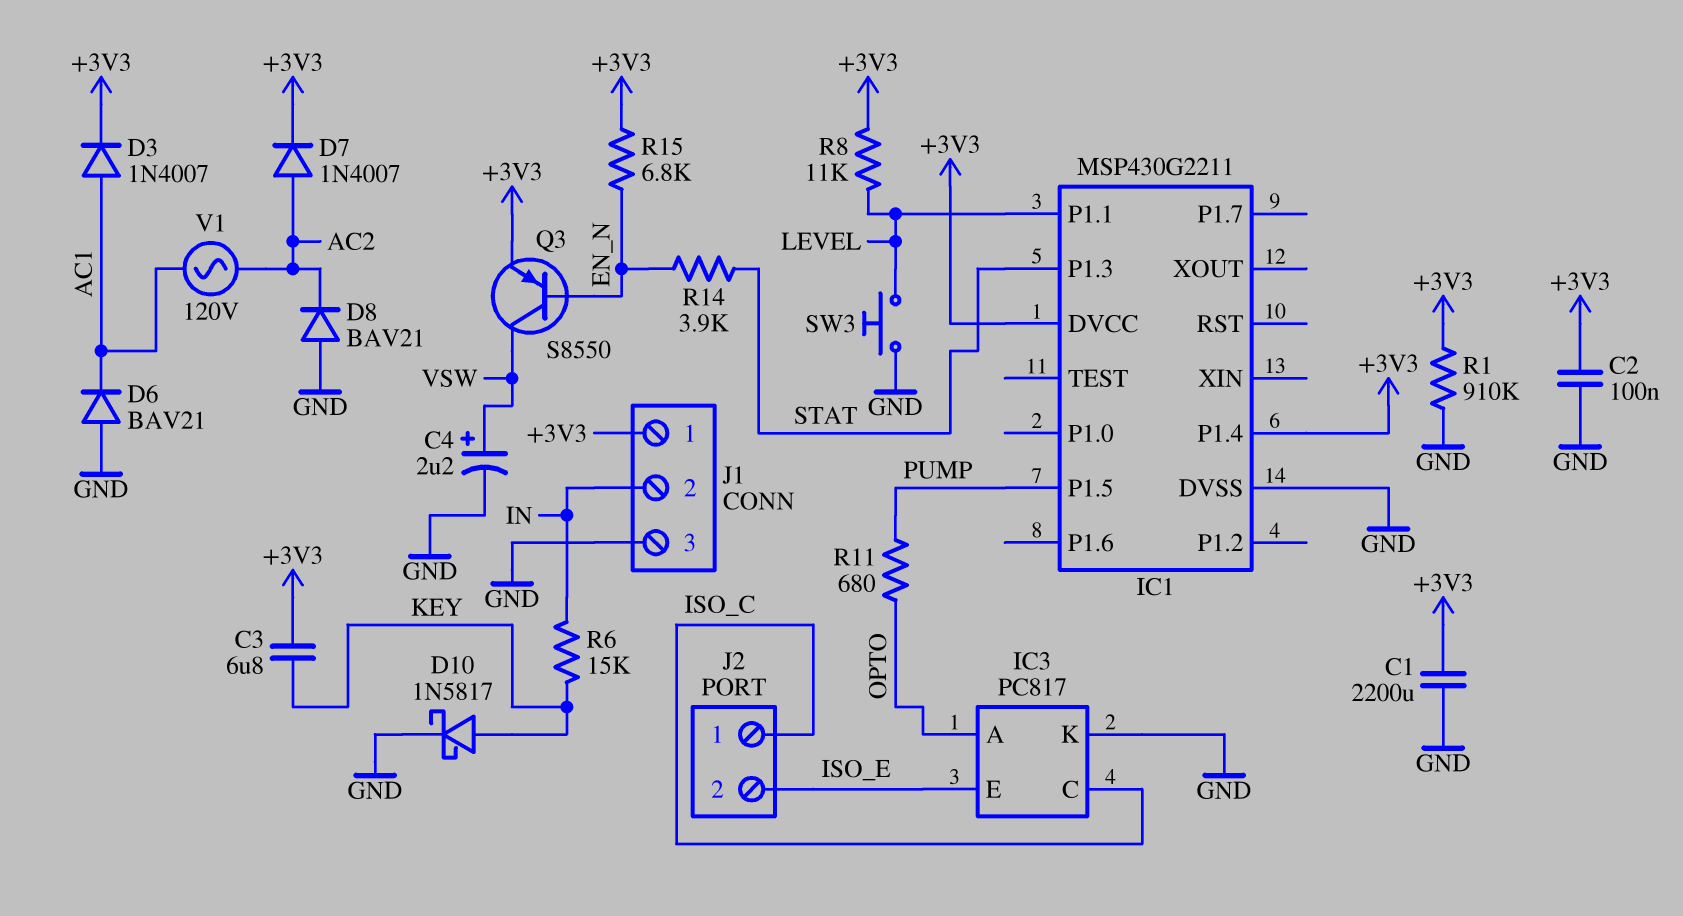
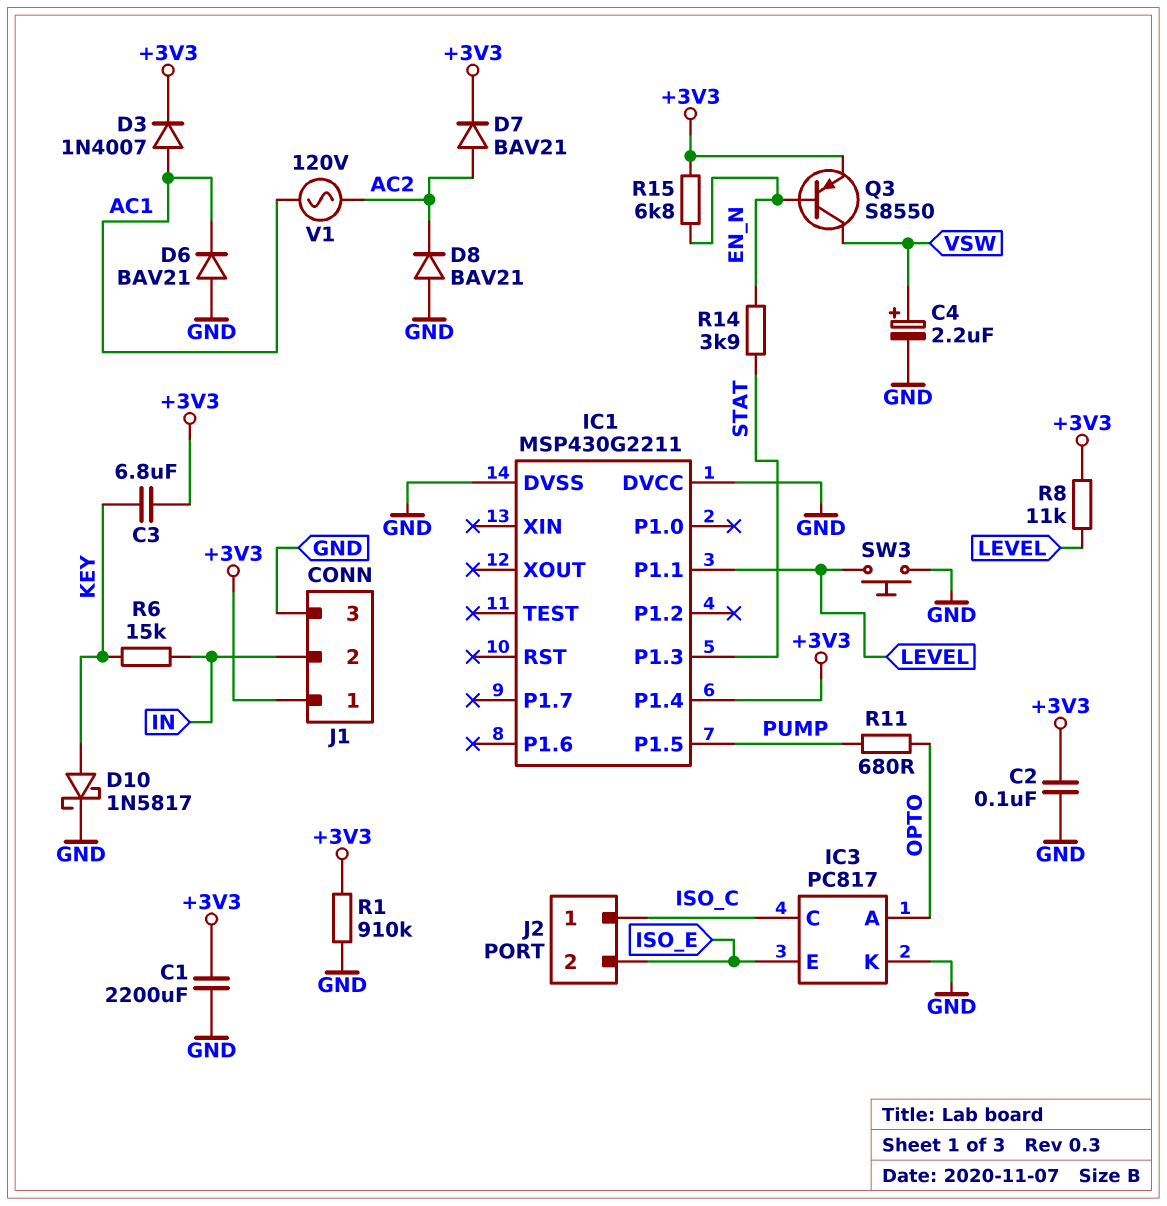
D7: diode 1N4007 (A AC2, K +3V3) -> diode BAV21 (A AC2, K +3V3)
IC1 pin DVCC: +3V3 -> GND

